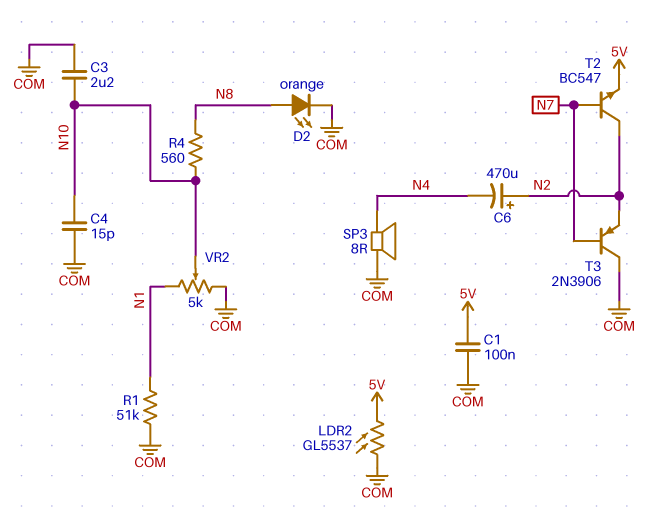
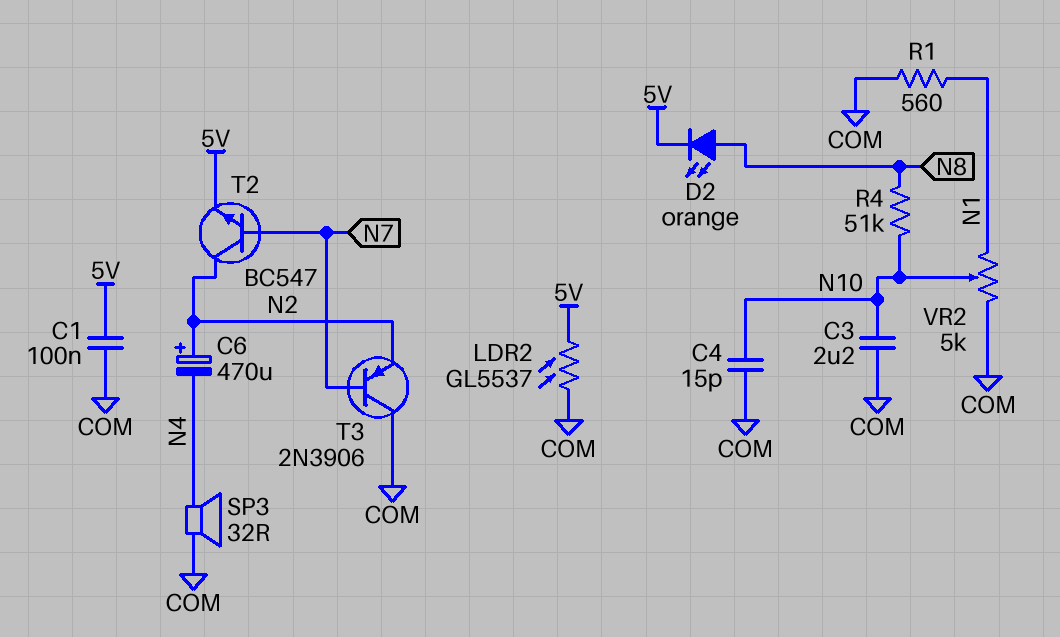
D2: LED orange (A N8, K COM) -> LED orange (A N8, K 5V)
R1: 51k (COM, N1) -> 560 (COM, N1)
R4: 560 (N8, N10) -> 51k (N8, N10)
SP3: speaker 8R (COM, N4) -> speaker 32R (COM, N4)

